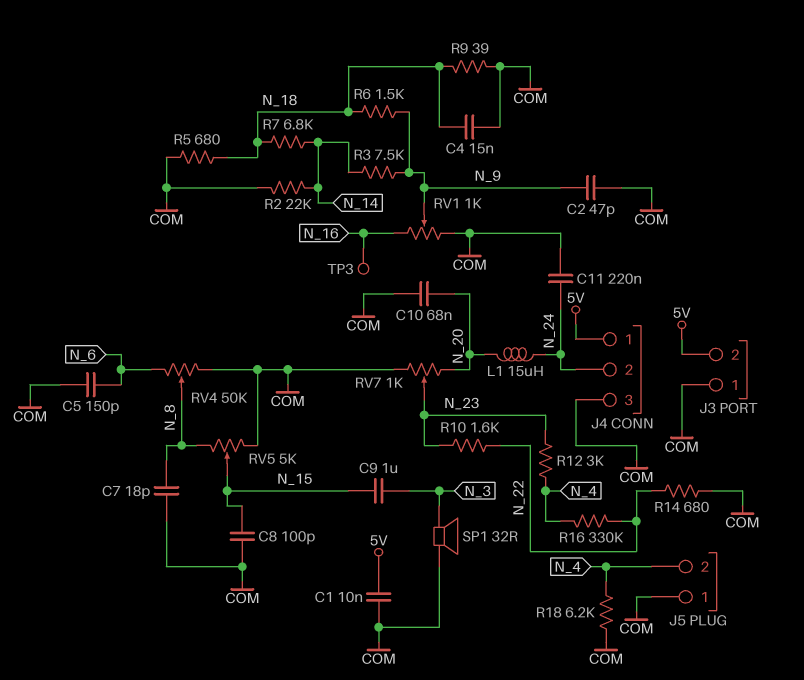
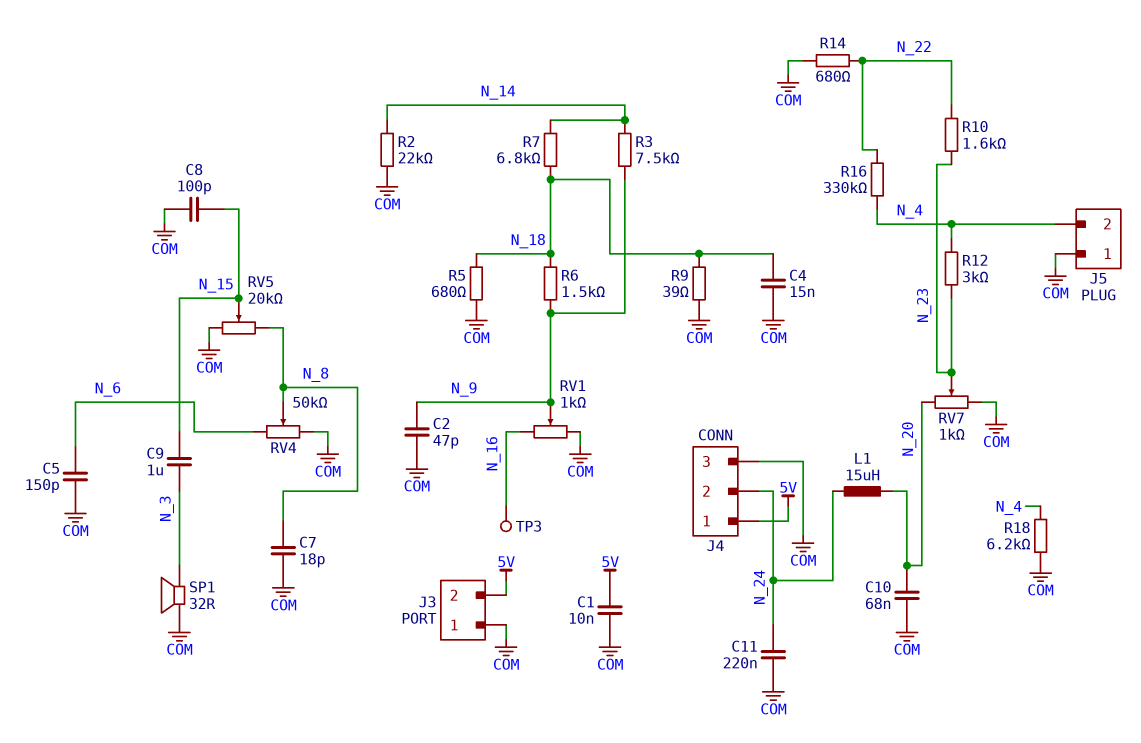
RV5: 5k (COM, N_8, wiper N_15) -> 20k (COM, N_8, wiper N_15)

